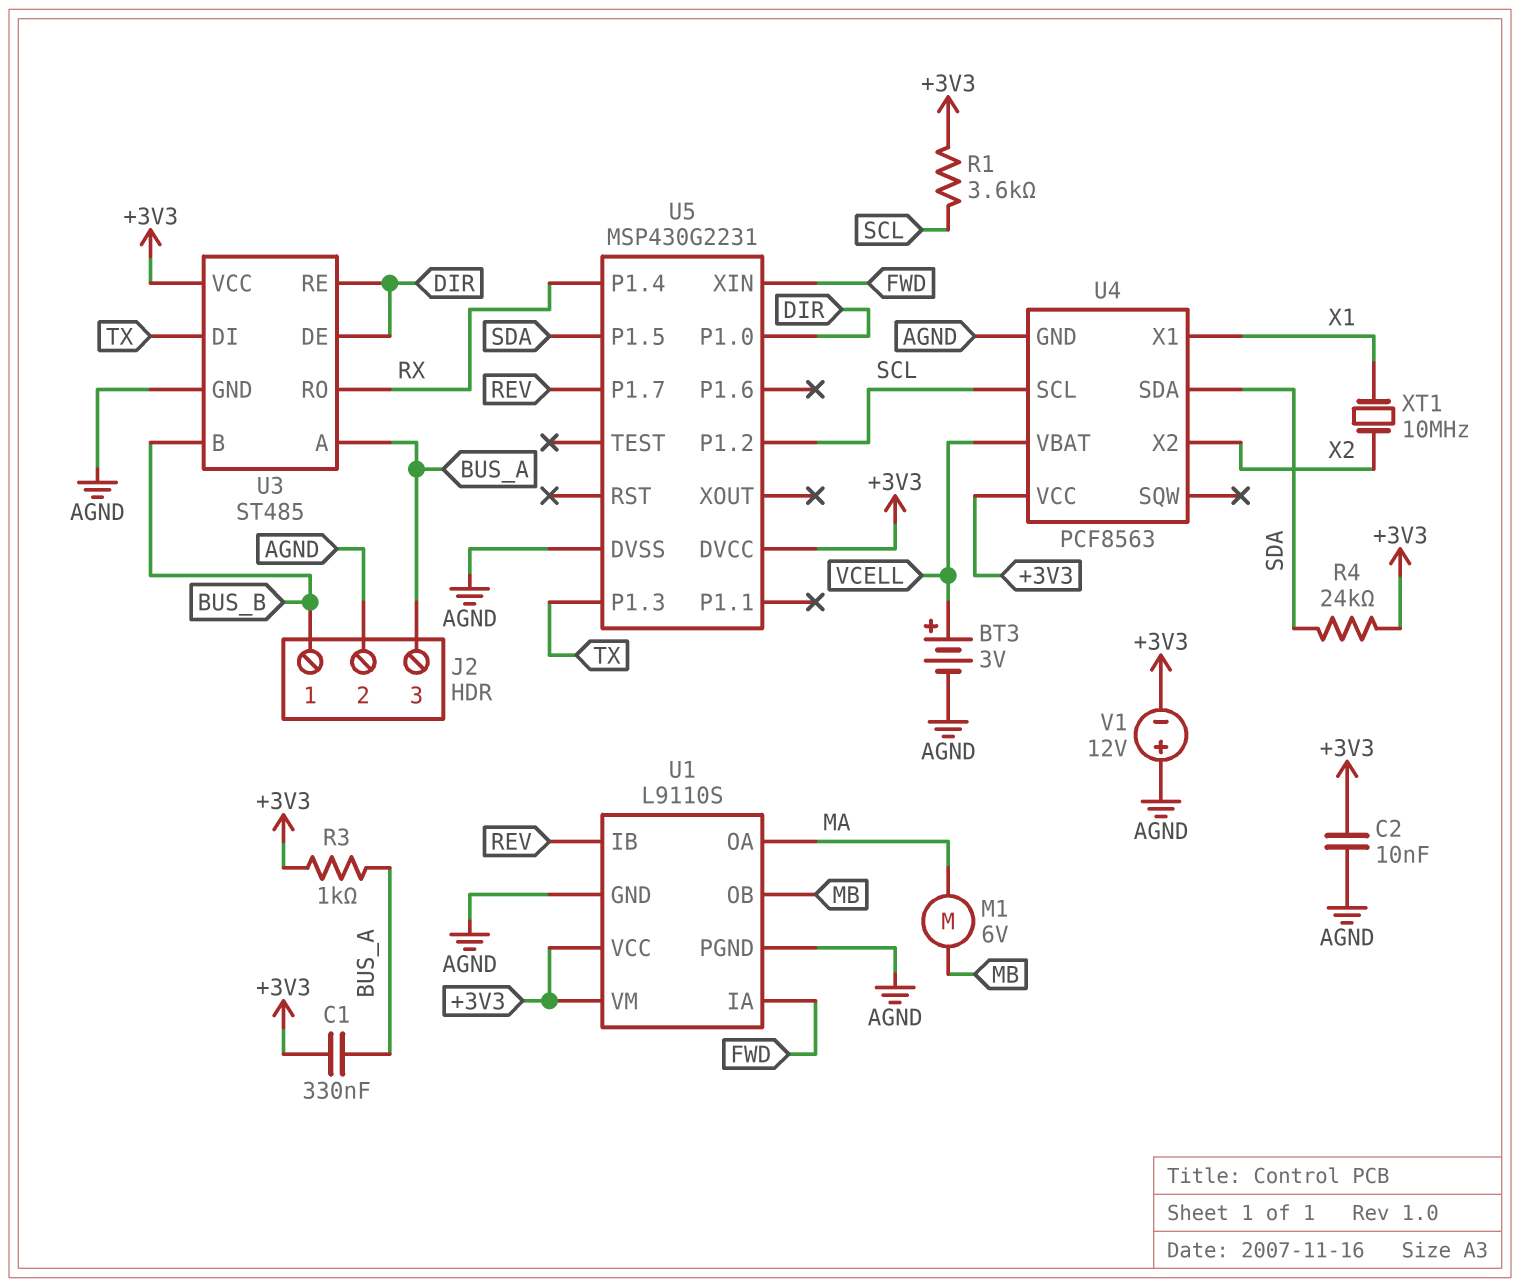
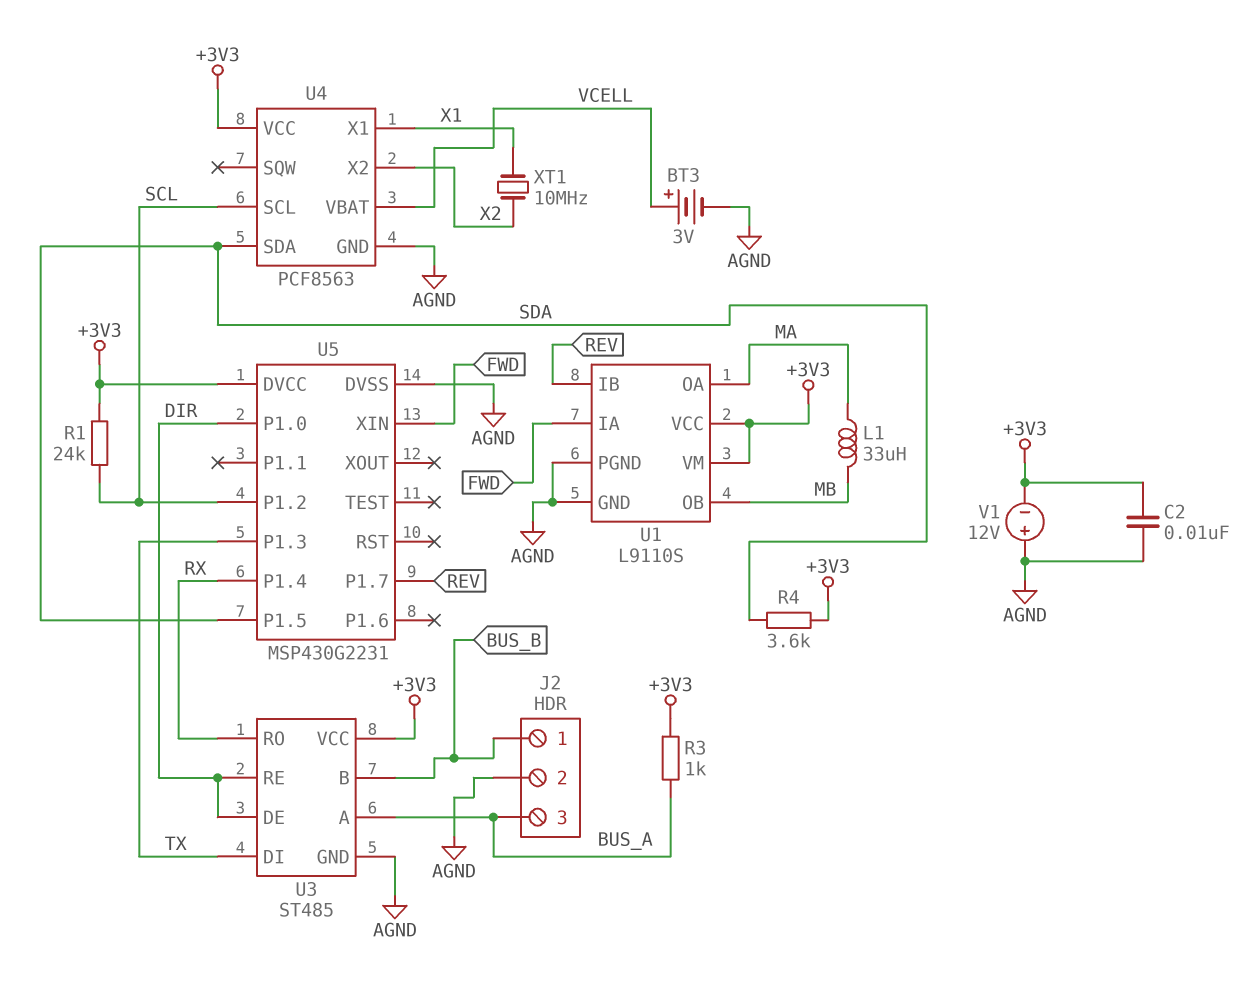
C1: 330nF (+3V3, BUS_A) -> none
L1: none -> 33uH (MA, MB)
M1: motor 6V (MA, MB) -> none
R1: 3.6k (+3V3, SCL) -> 24k (+3V3, SCL)
R4: 24k (+3V3, SDA) -> 3.6k (+3V3, SDA)

